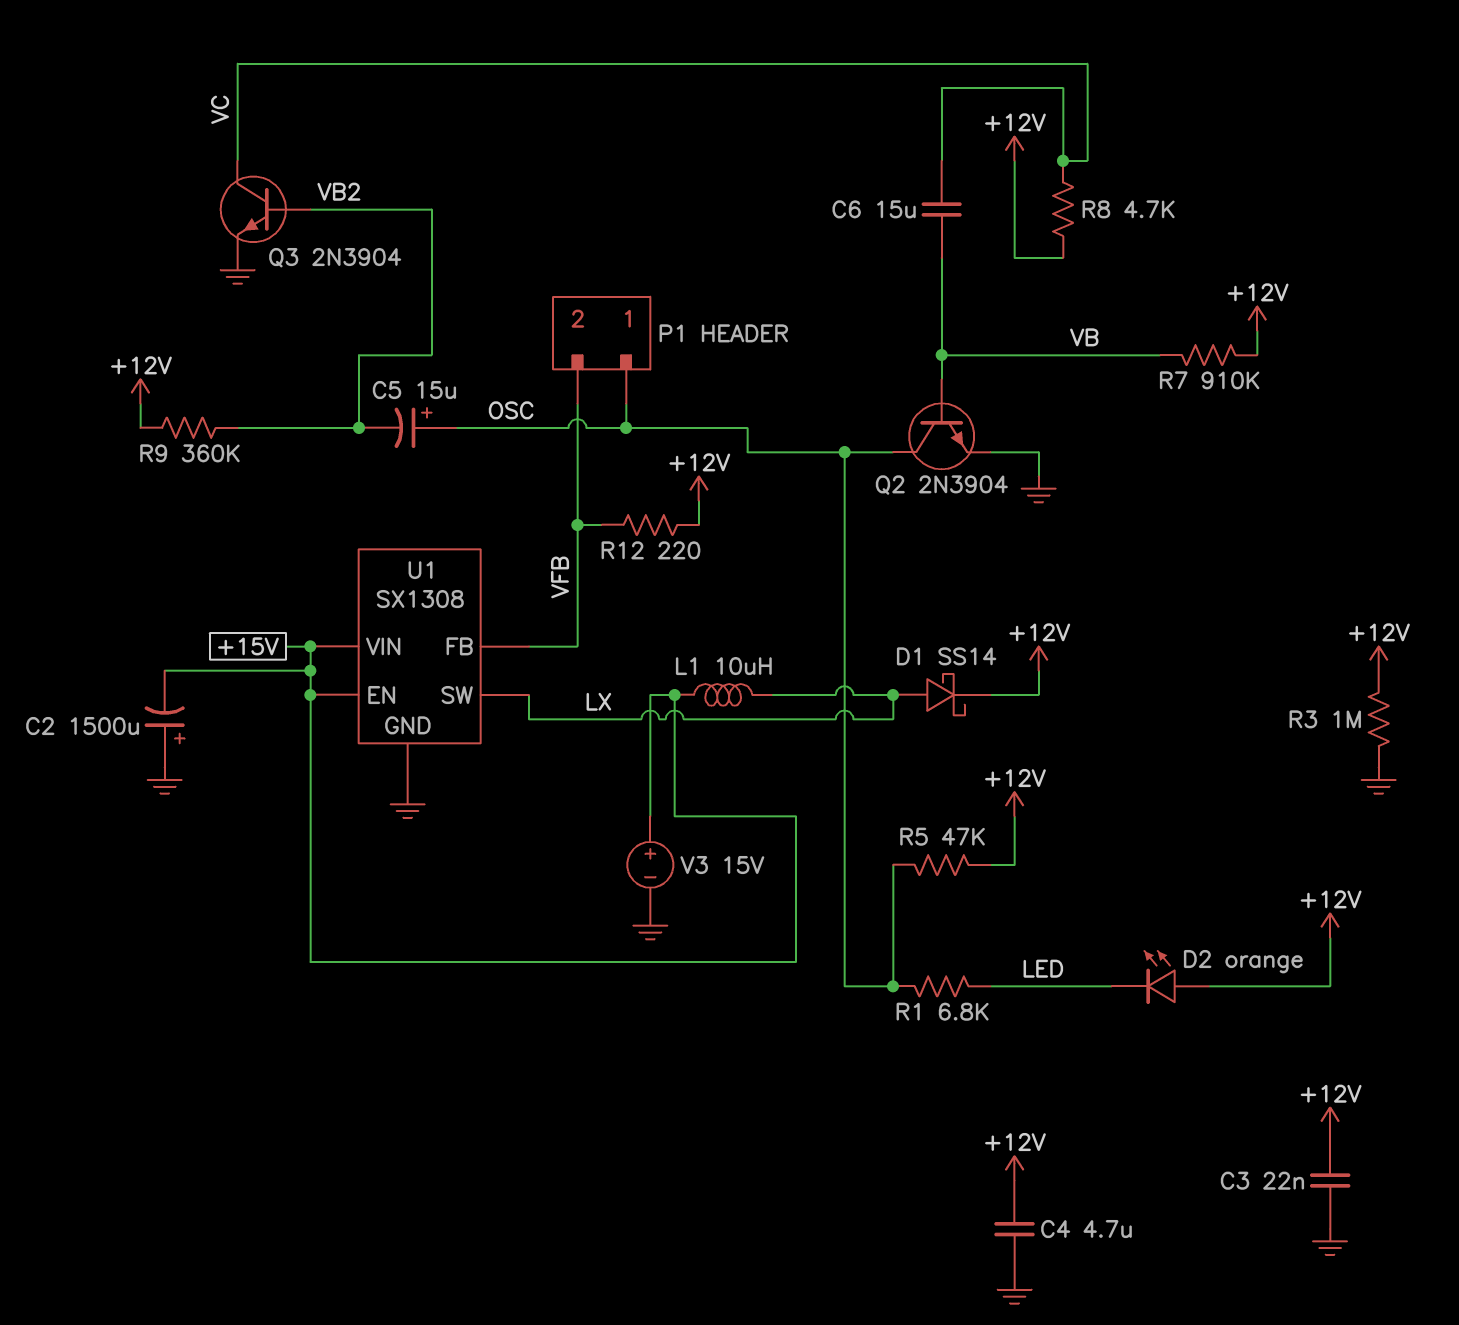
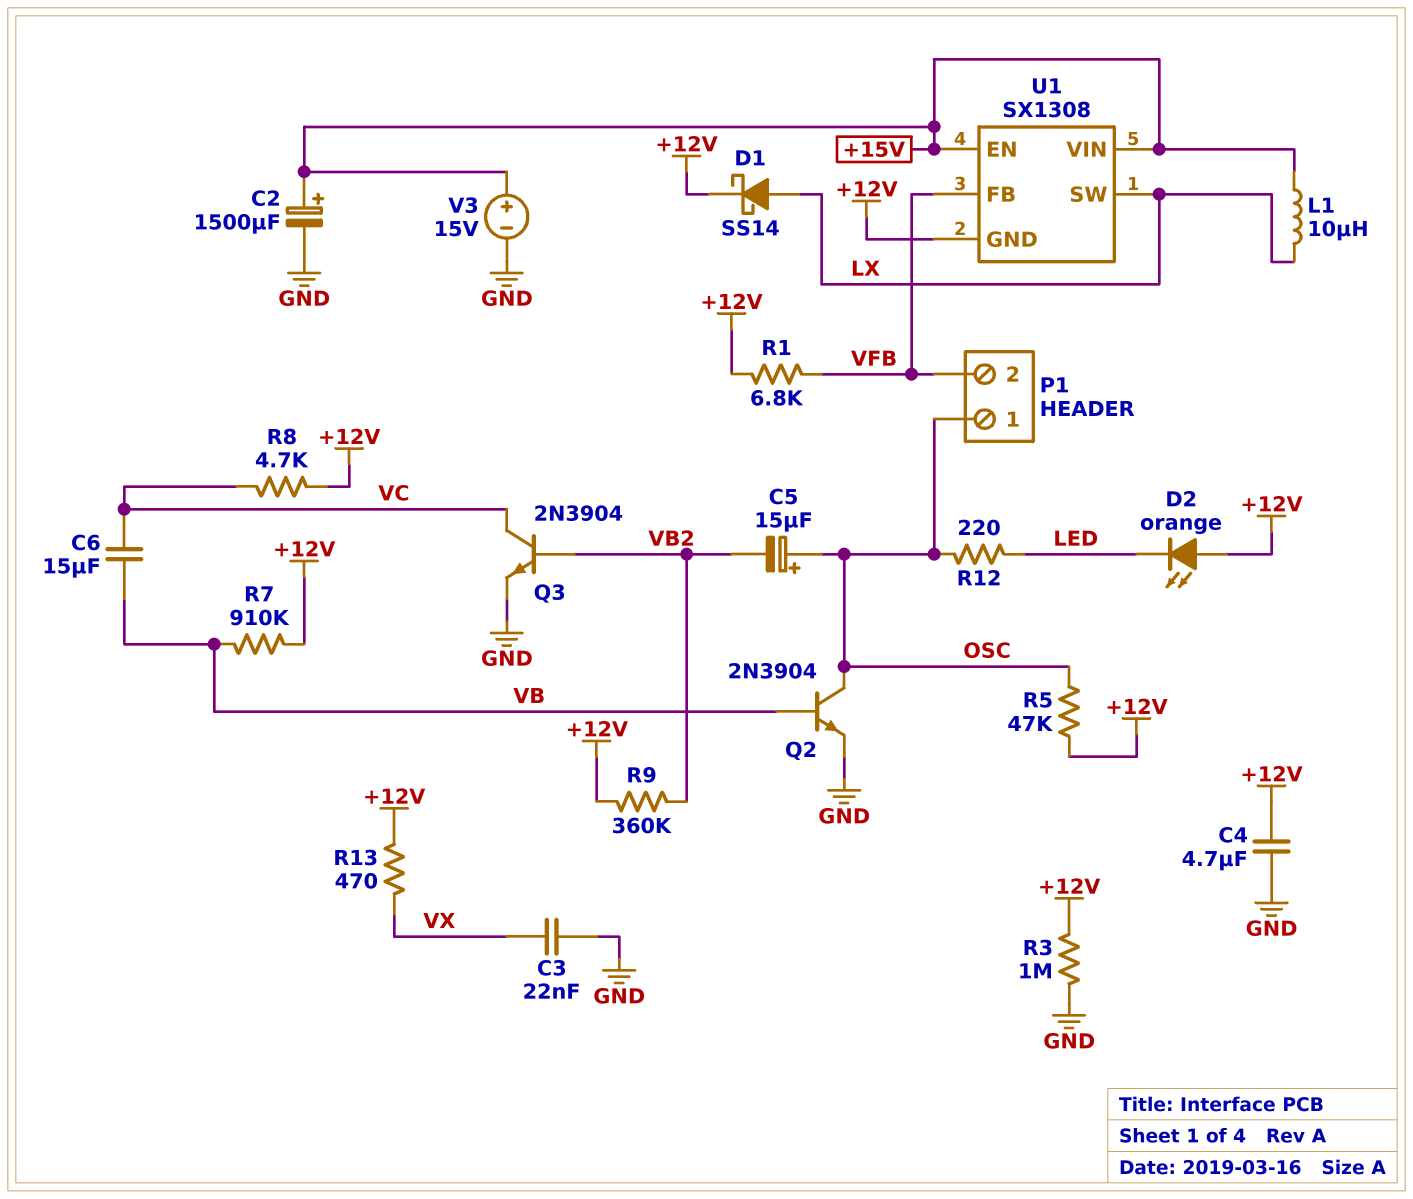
C2: 1500uF (plus GND, minus +15V) -> 1500uF (plus +15V, minus GND)
C3: 22nF (+12V, GND) -> 22nF (GND, VX)
R1: 6.8k (LED, OSC) -> 6.8k (+12V, VFB)
R12: 220 (+12V, VFB) -> 220 (LED, OSC)
R13: none -> 470 (+12V, VX)
U1 pin GND: GND -> +12V

